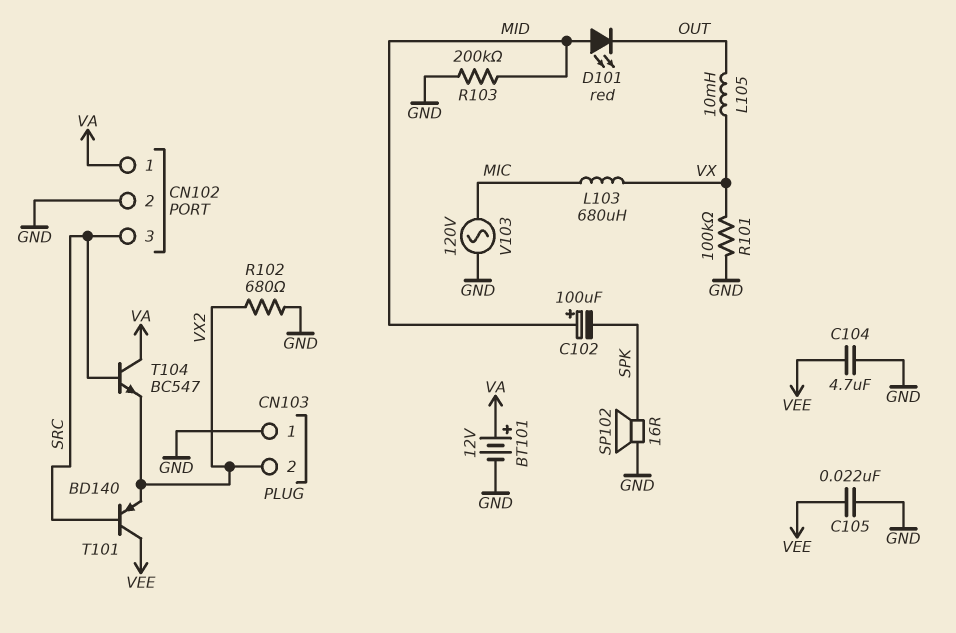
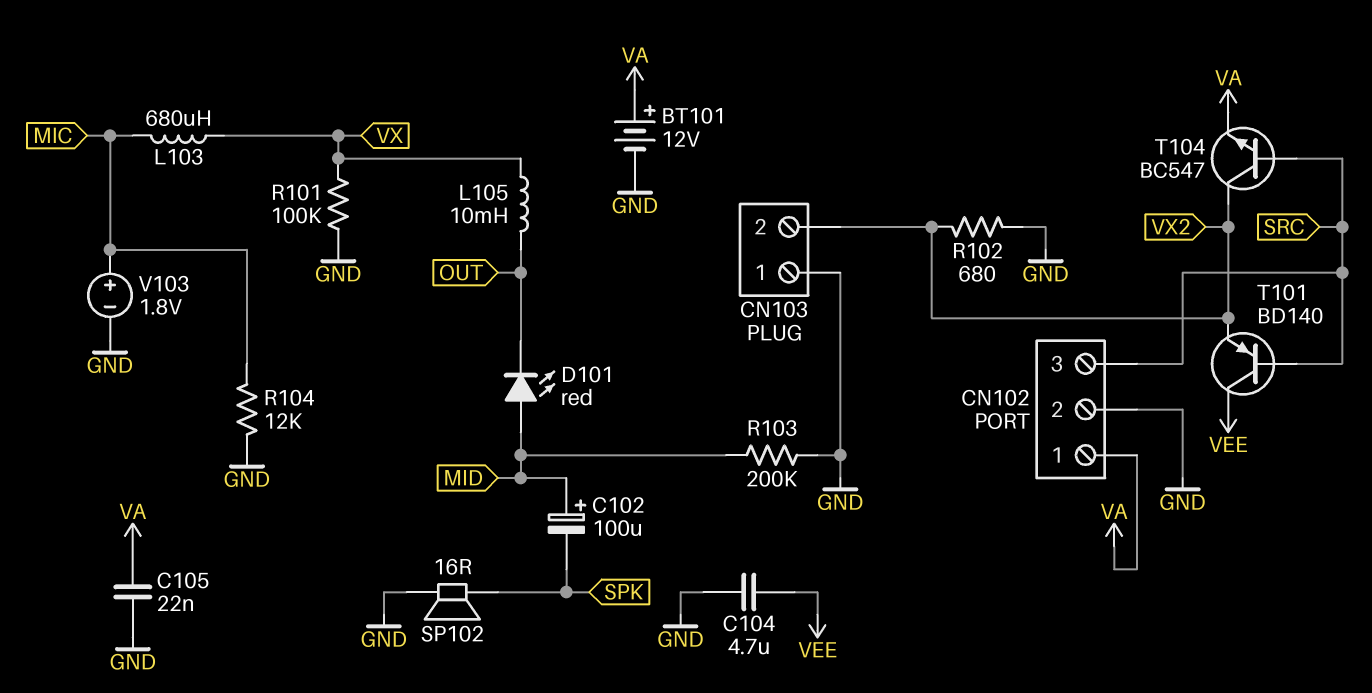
C105: 22nF (GND, VEE) -> 22nF (GND, VA)
R104: none -> 12k (GND, MIC)
T104: NPN BC547 (B SRC, C VA, E VX2) -> NPN BC547 (B SRC, C VX2, E VA)
V103: AC 120V (GND, MIC) -> 1.8V (plus MIC, minus GND)

